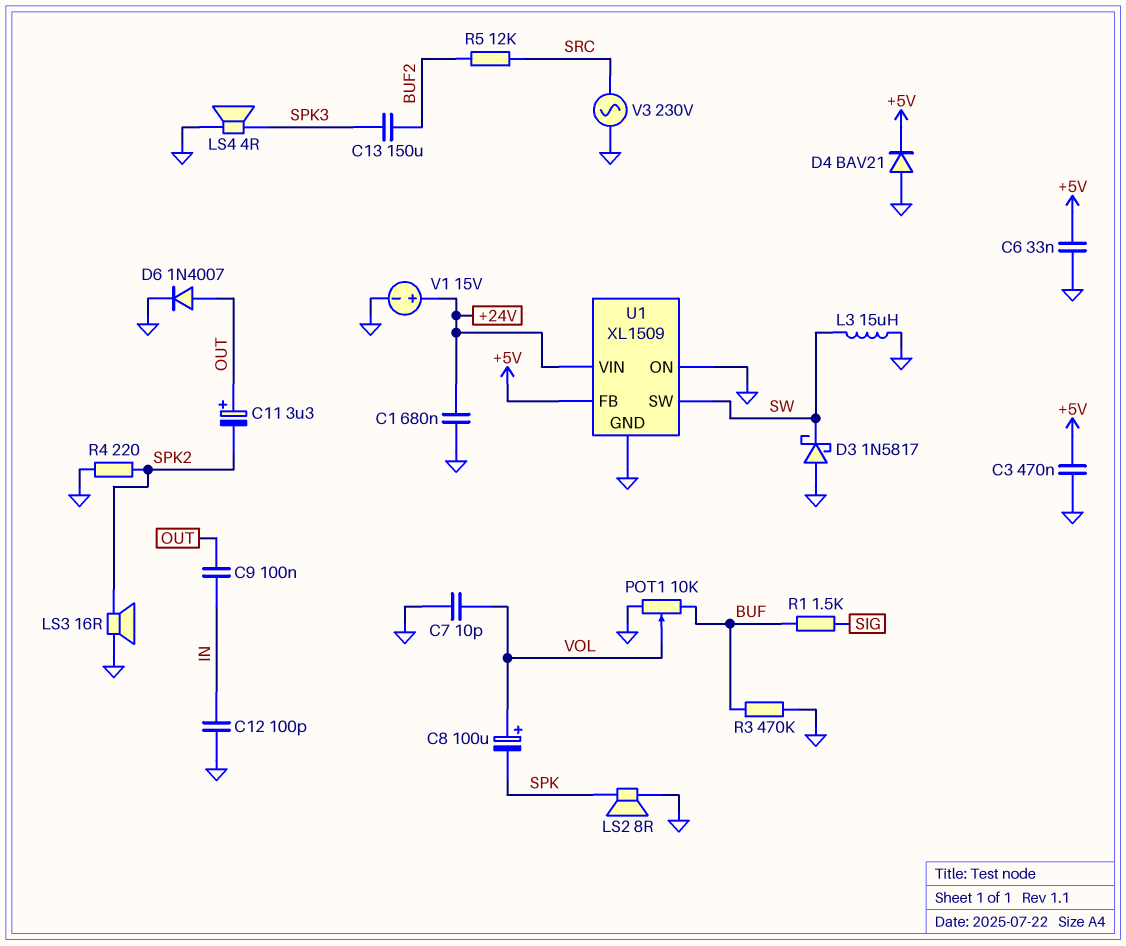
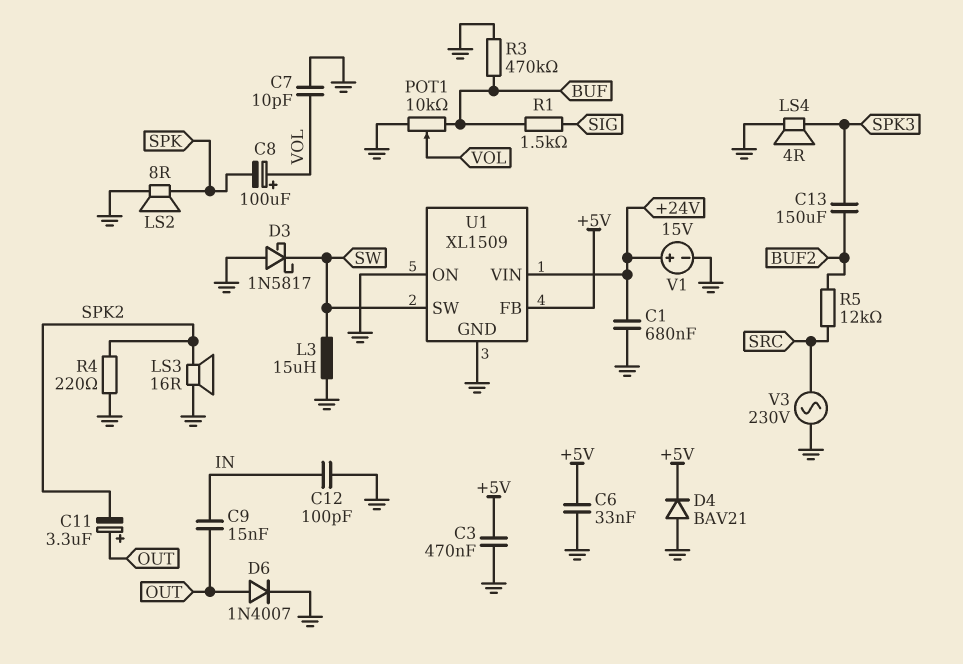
C9: 100nF (IN, OUT) -> 15nF (IN, OUT)

